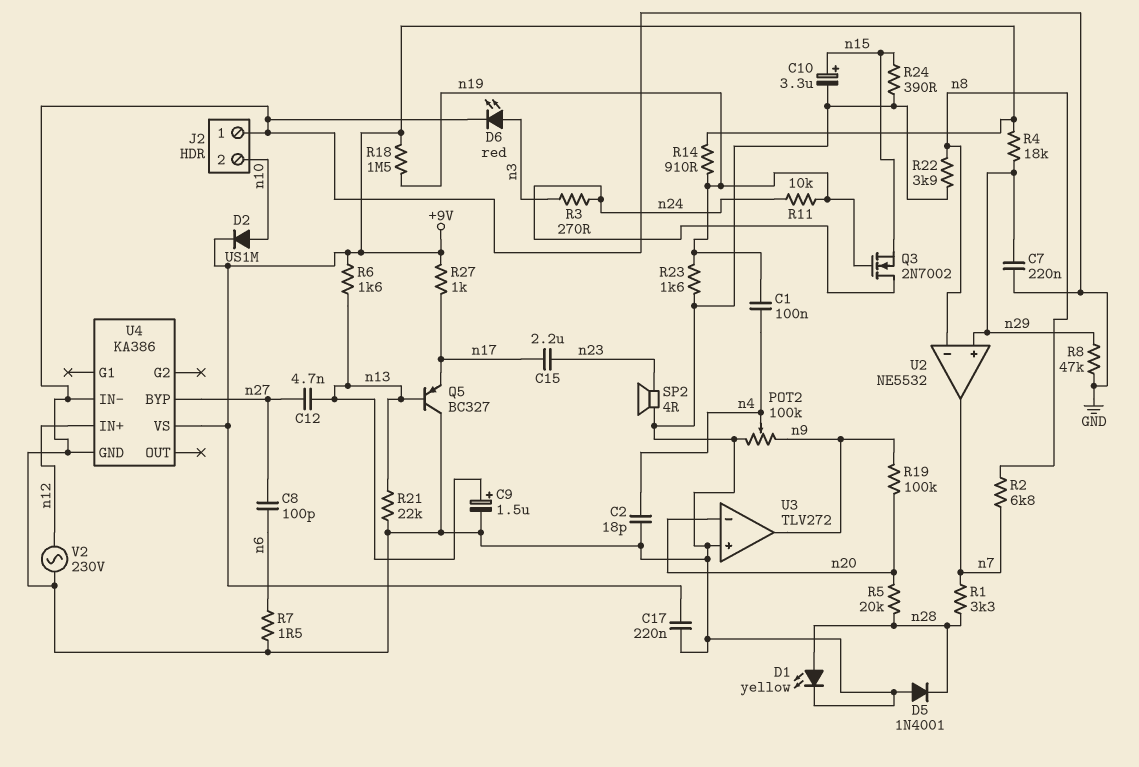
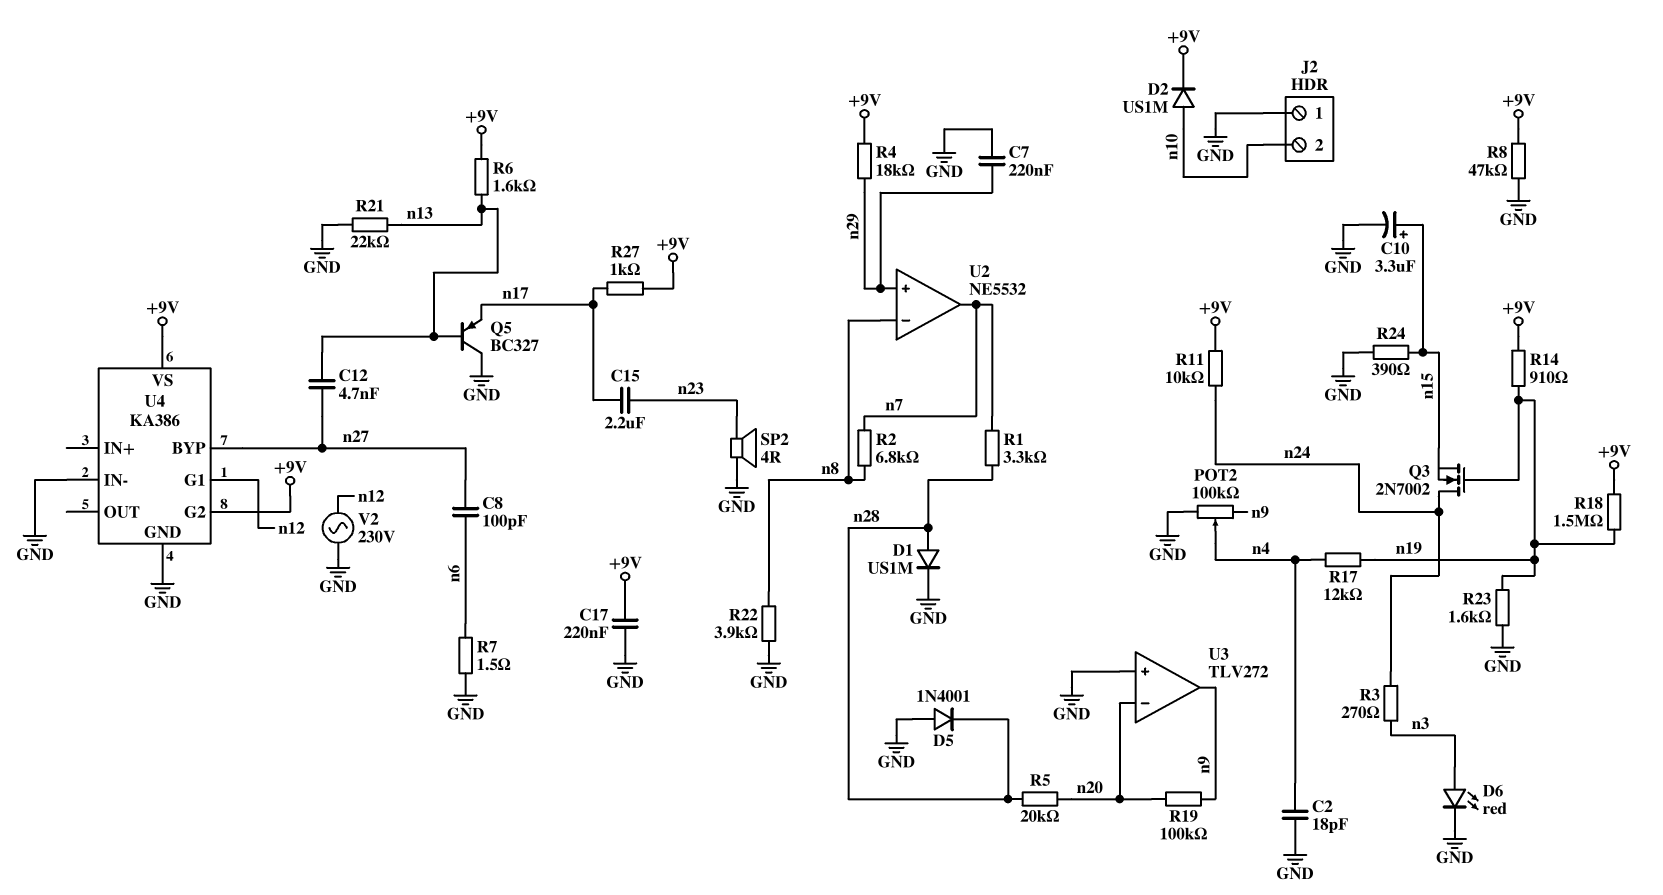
C1: 100nF (n4, n19) -> none
C9: 1.5uF (plus n13, minus GND) -> none
D1: LED yellow (A n28, K GND) -> diode US1M (A n28, K GND)
R8: 47k (GND, n29) -> 47k (+9V, GND)
R11: 10k (n19, n24) -> 10k (+9V, n24)
R17: none -> 12k (n4, n19)
U4 pin G1: none -> n12
U4 pin G2: none -> +9V
U4 pin IN+: n12 -> none

